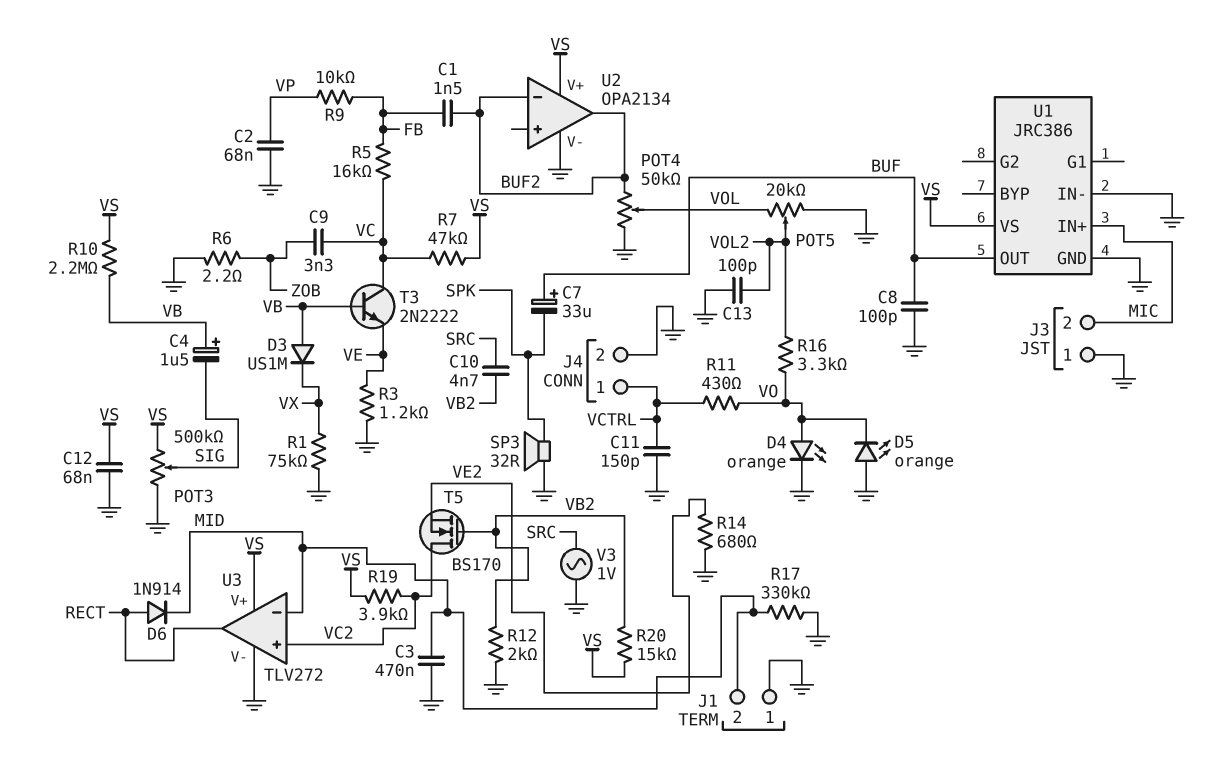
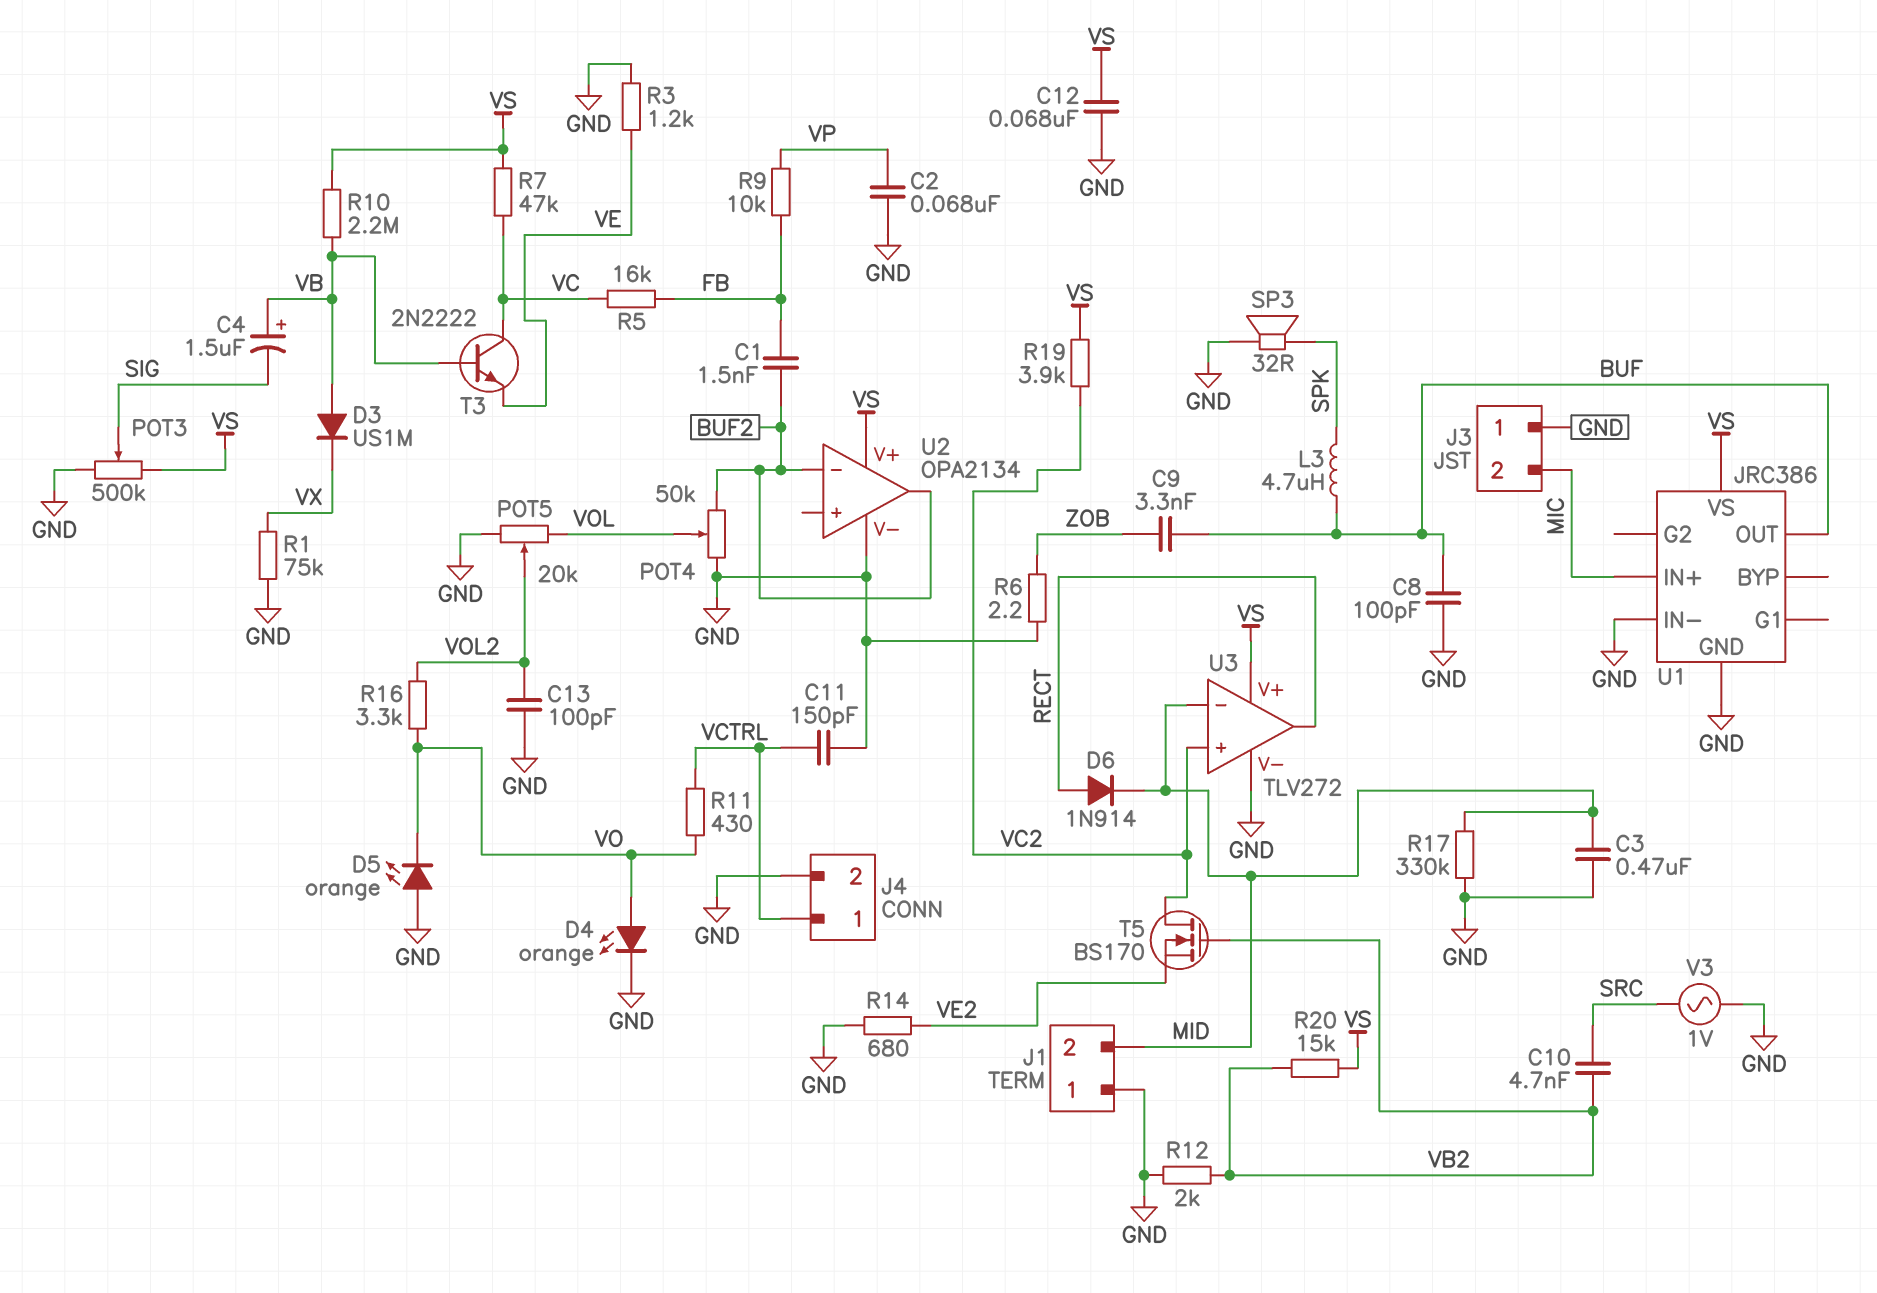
C7: 33uF (plus BUF, minus SPK) -> none
C9: 3.3nF (VC, ZOB) -> 3.3nF (BUF, ZOB)
L3: none -> 4.7uH (BUF, SPK)

